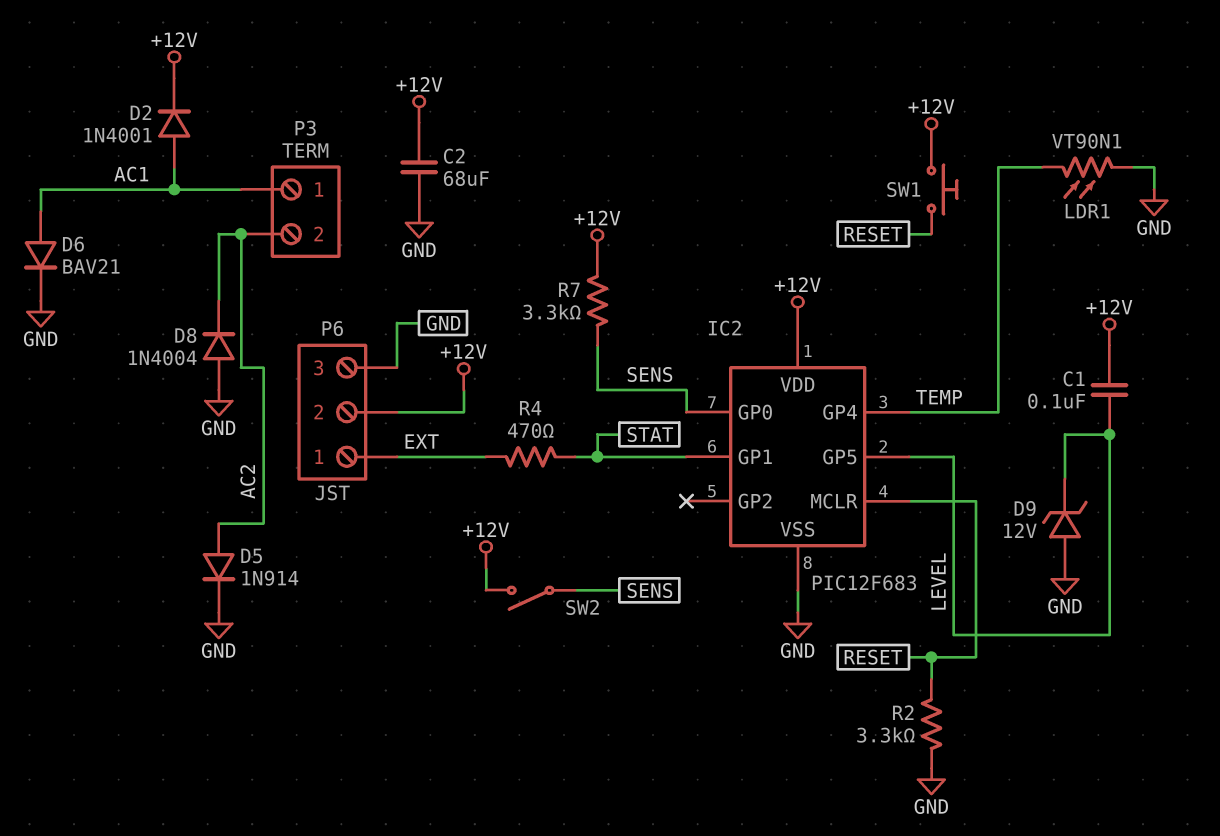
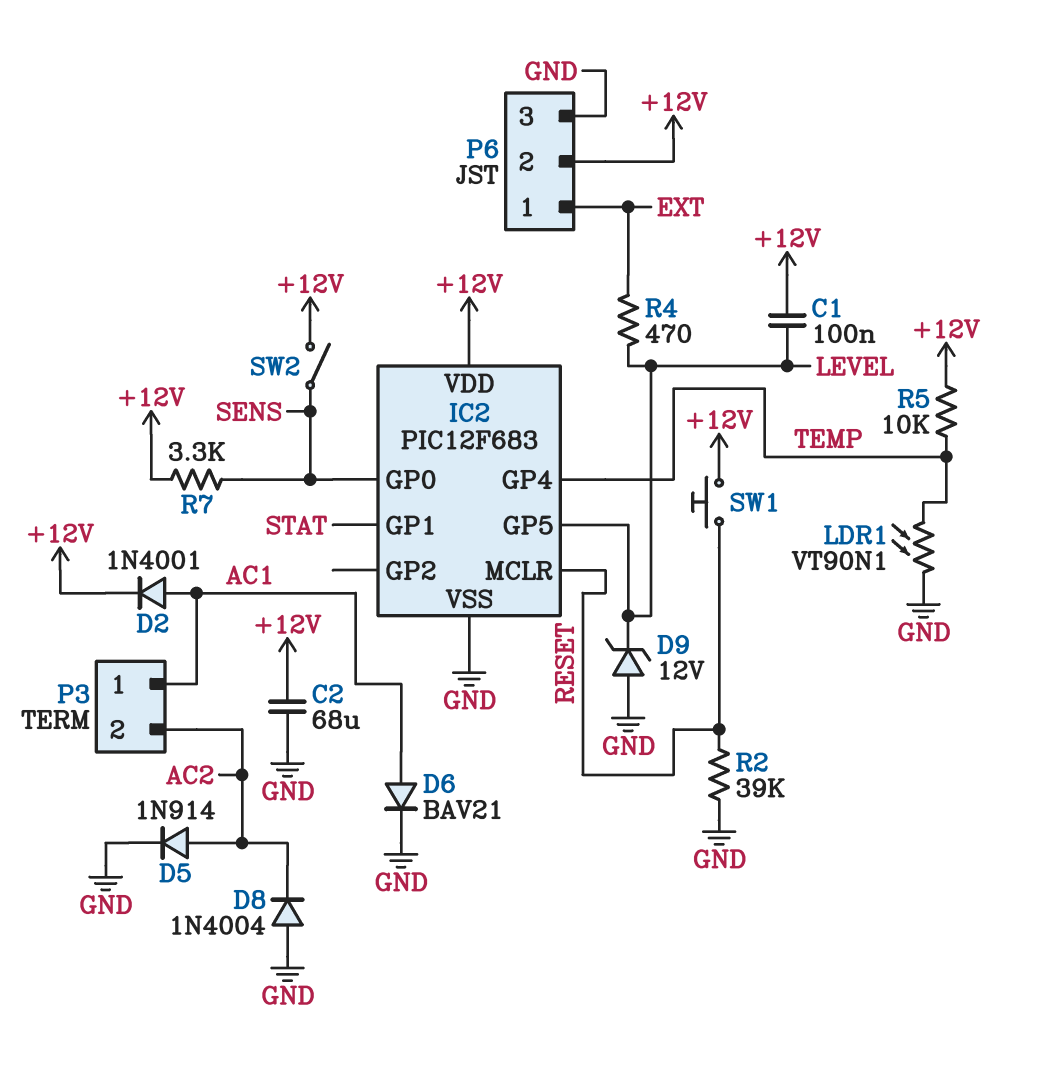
R2: 3.3k (GND, RESET) -> 39k (GND, RESET)
R4: 470 (EXT, STAT) -> 470 (EXT, LEVEL)
R5: none -> 10k (+12V, TEMP)

